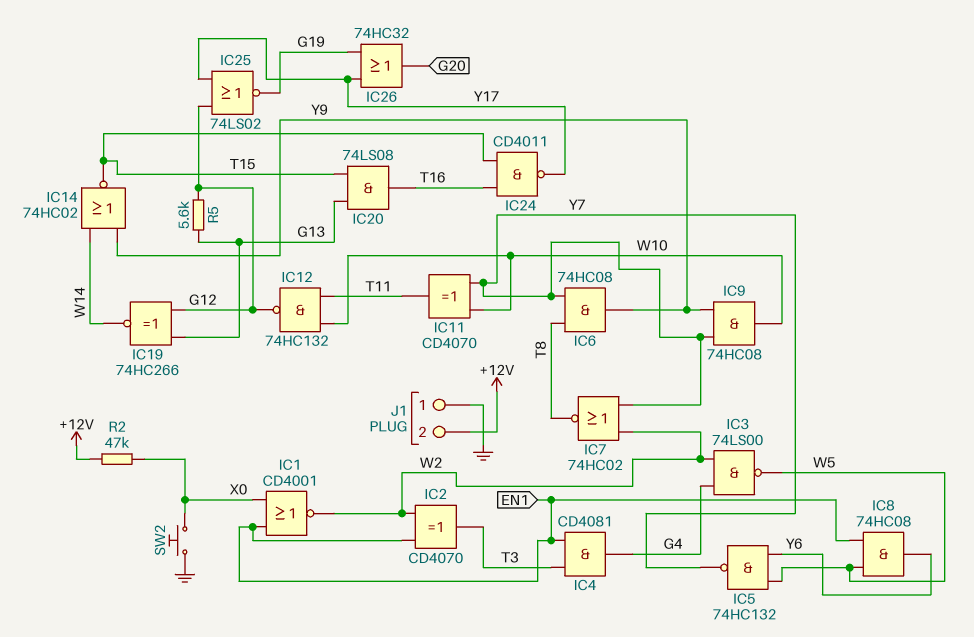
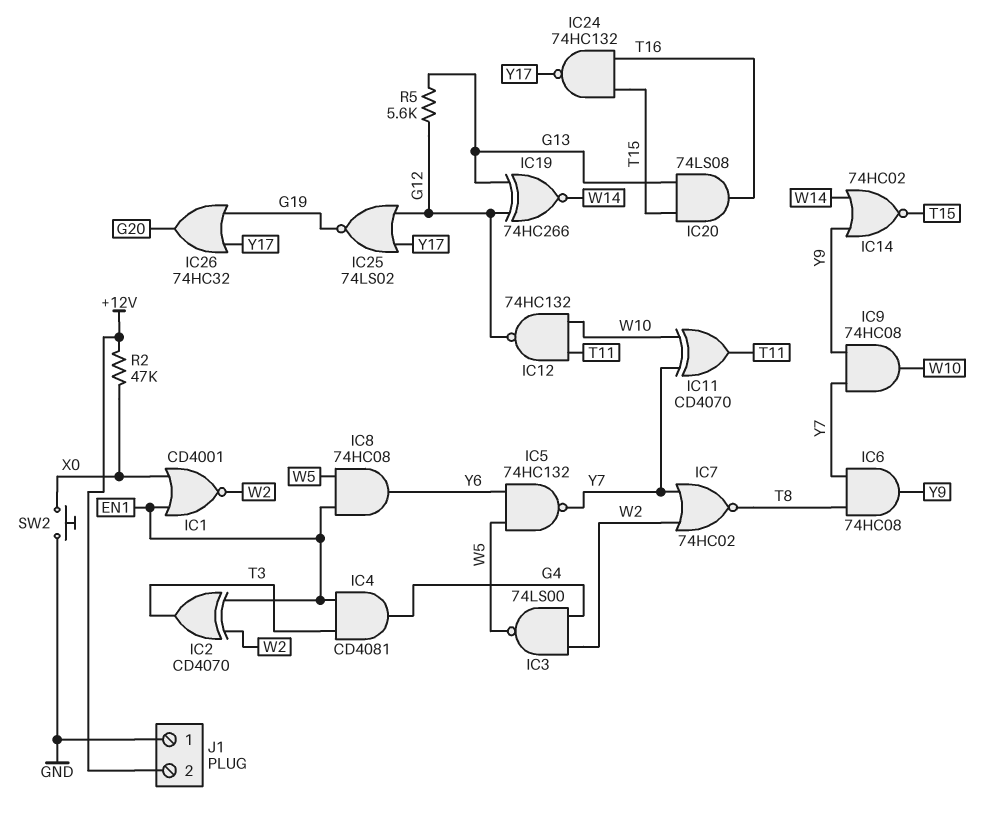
IC24: NAND CD4011 (in T15, in T16, out Y17) -> NAND 74HC132 (in T15, in T16, out Y17)

